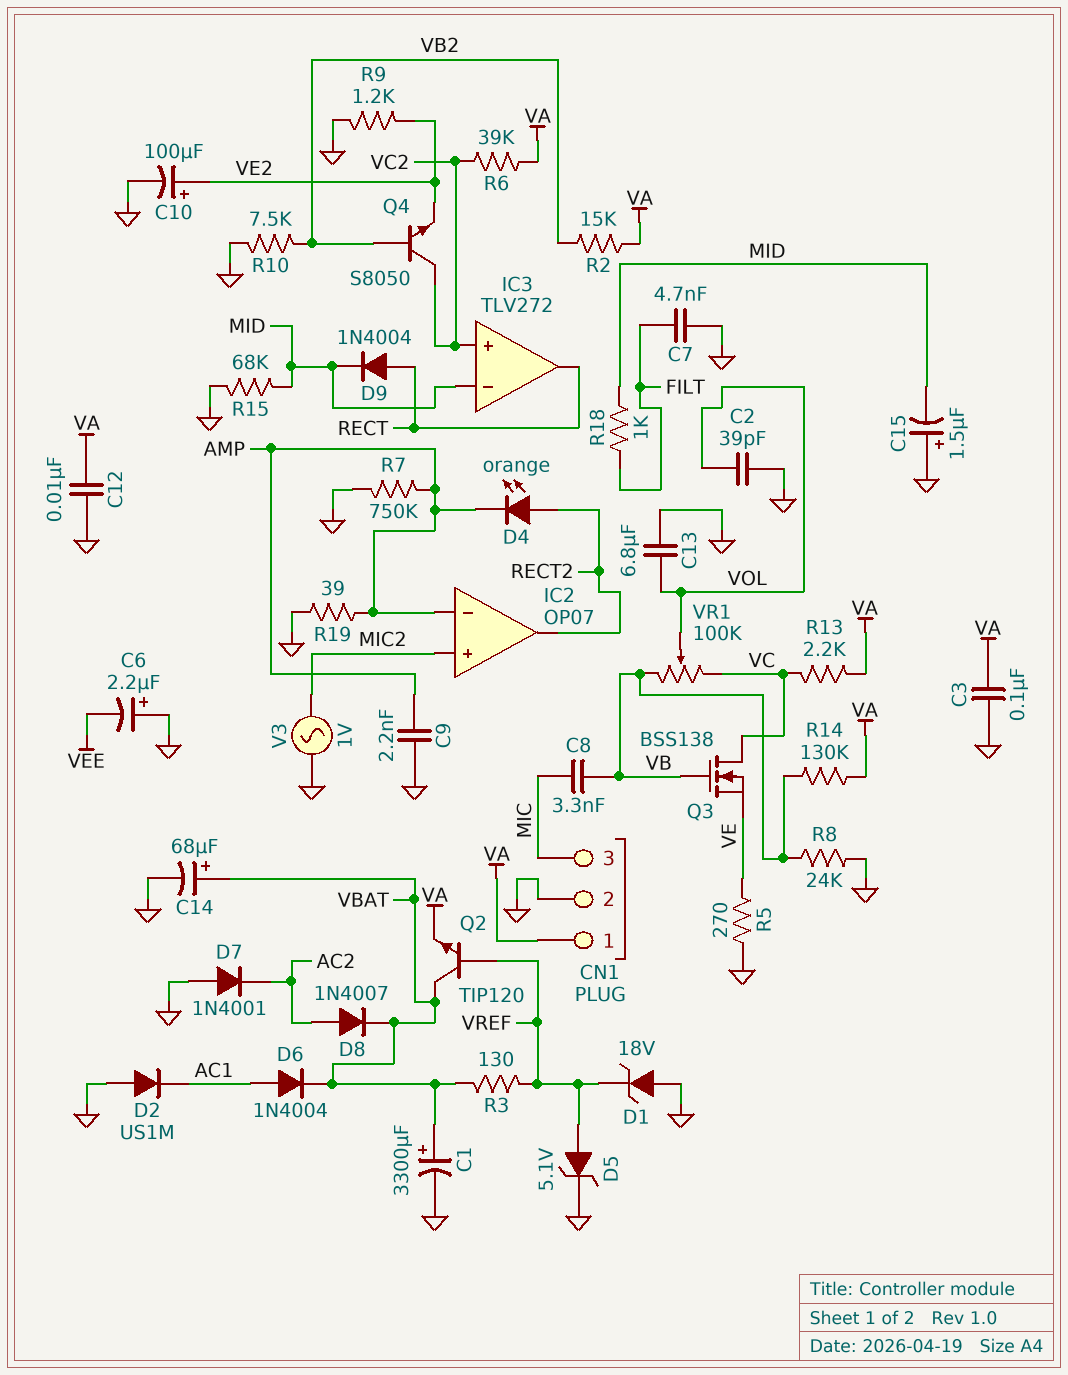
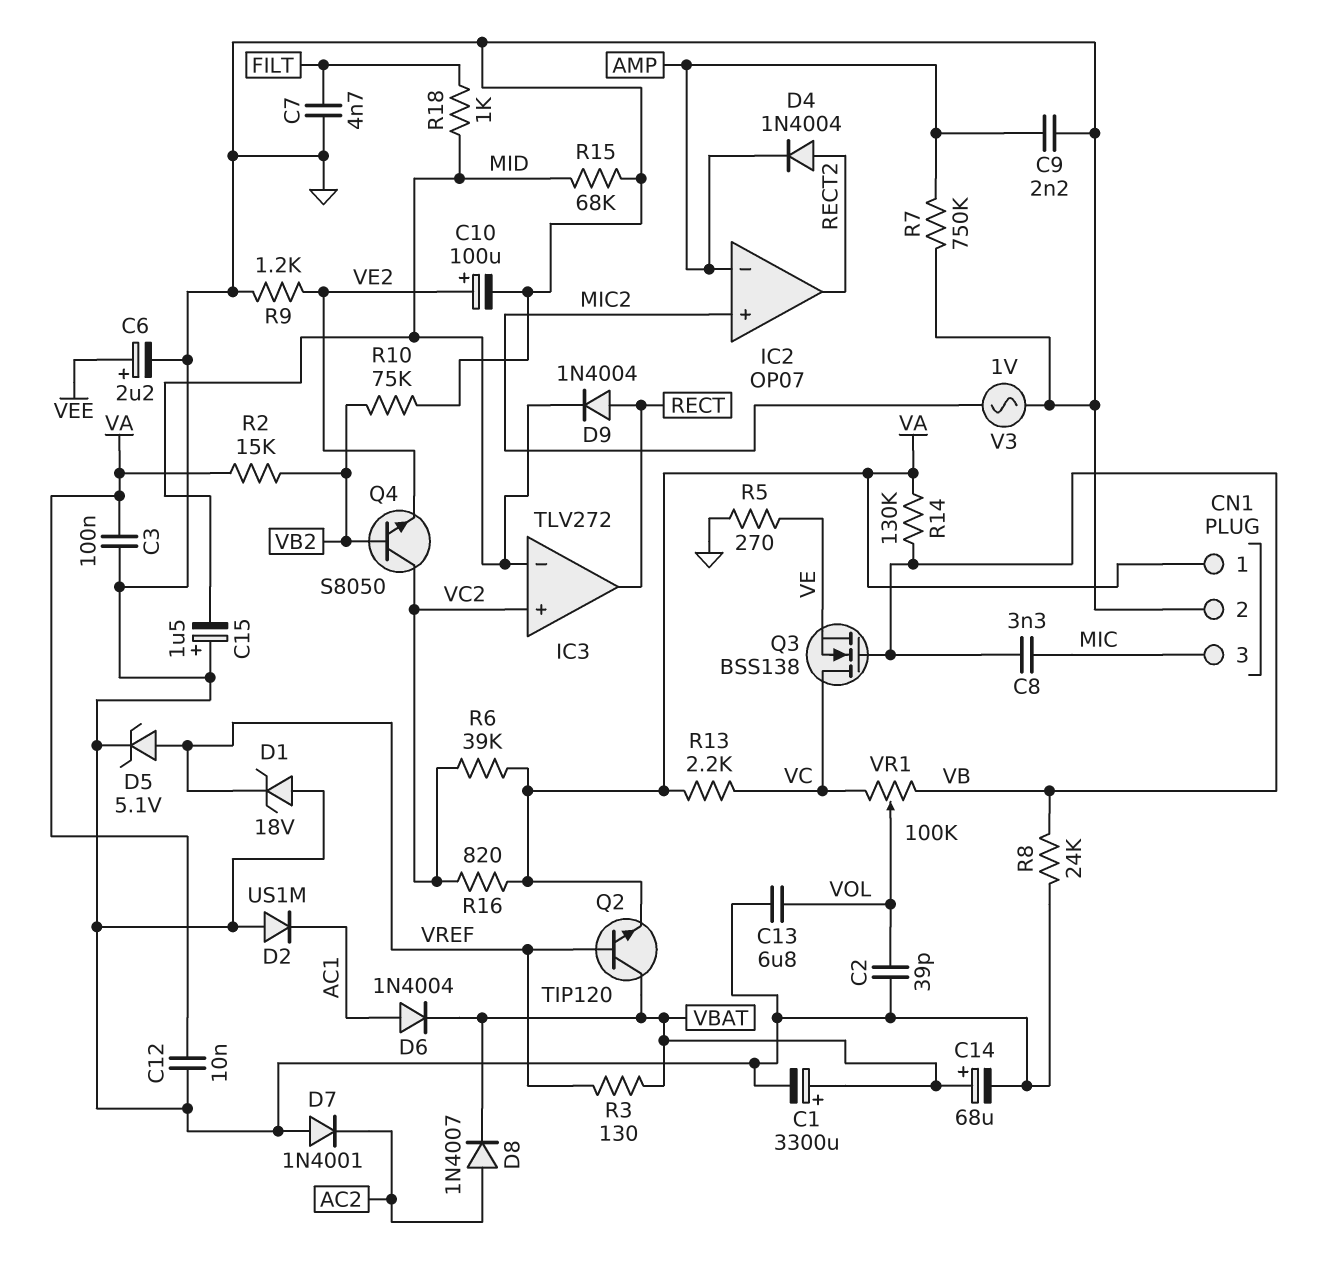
C6: 2.2uF (plus GND, minus VEE) -> 2.2uF (plus VEE, minus GND)
D4: LED orange (A RECT2, K AMP) -> diode 1N4004 (A RECT2, K AMP)
R10: 7.5k (GND, VB2) -> 75k (GND, VB2)
R16: none -> 820 (VA, VC2)
R19: 39 (AMP, GND) -> none

